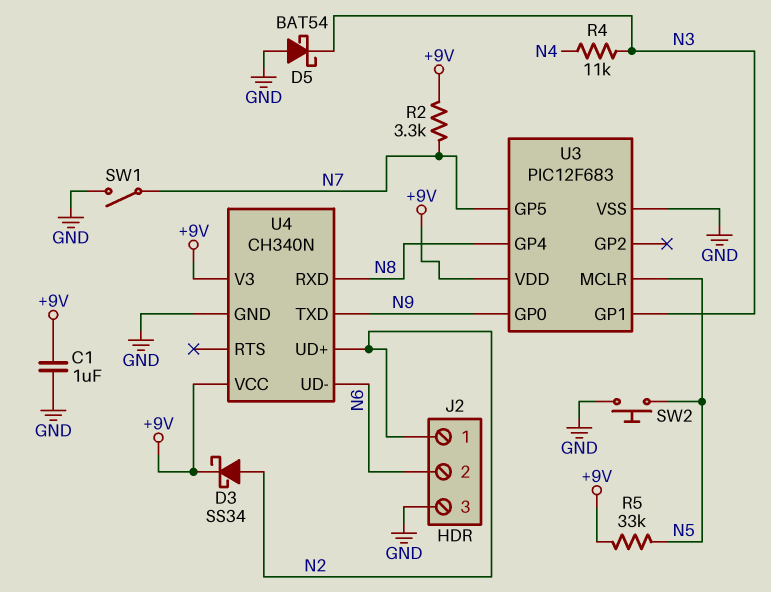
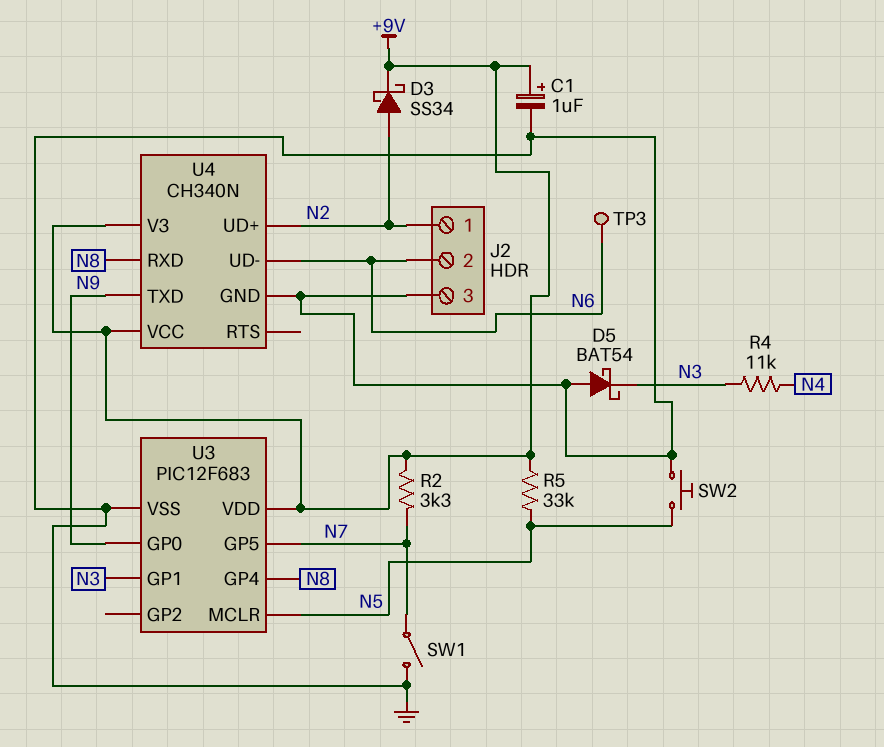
C1: 1uF (+9V, GND) -> 1uF (plus +9V, minus GND)
TP3: none -> test point (N6)

